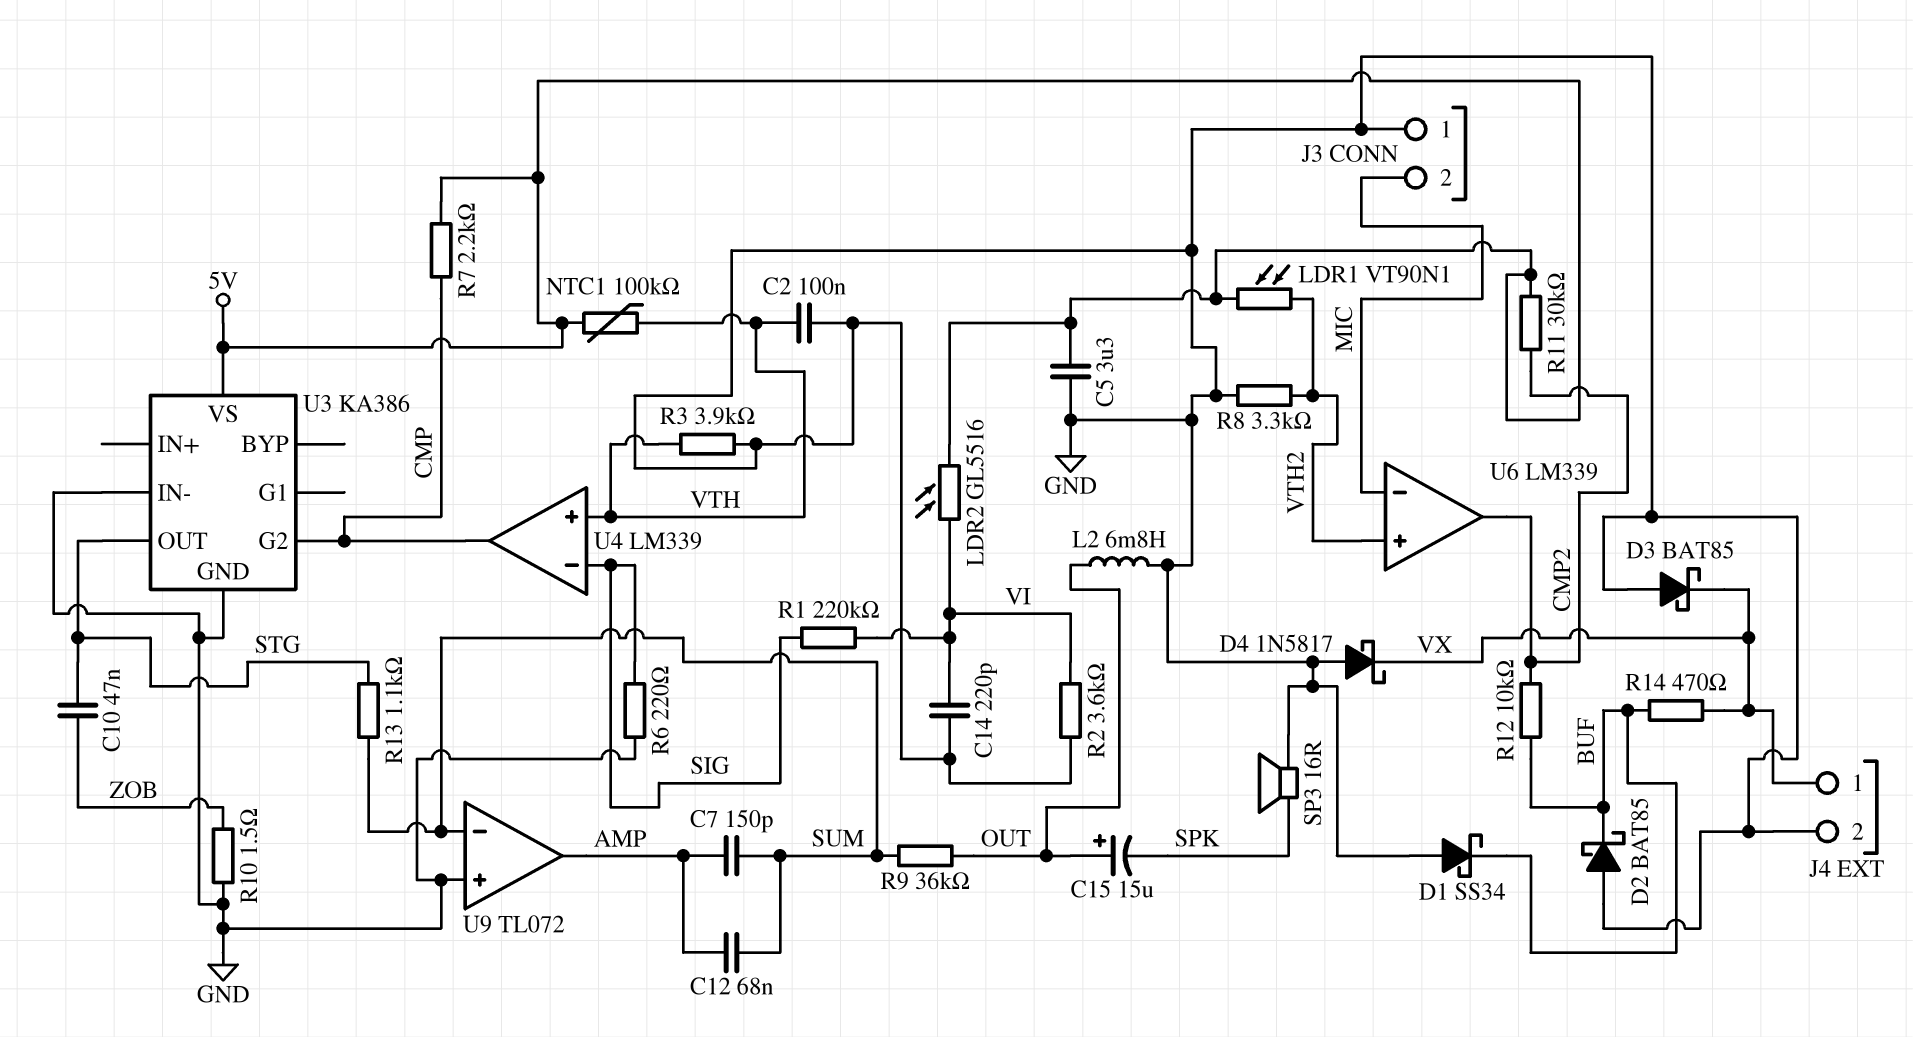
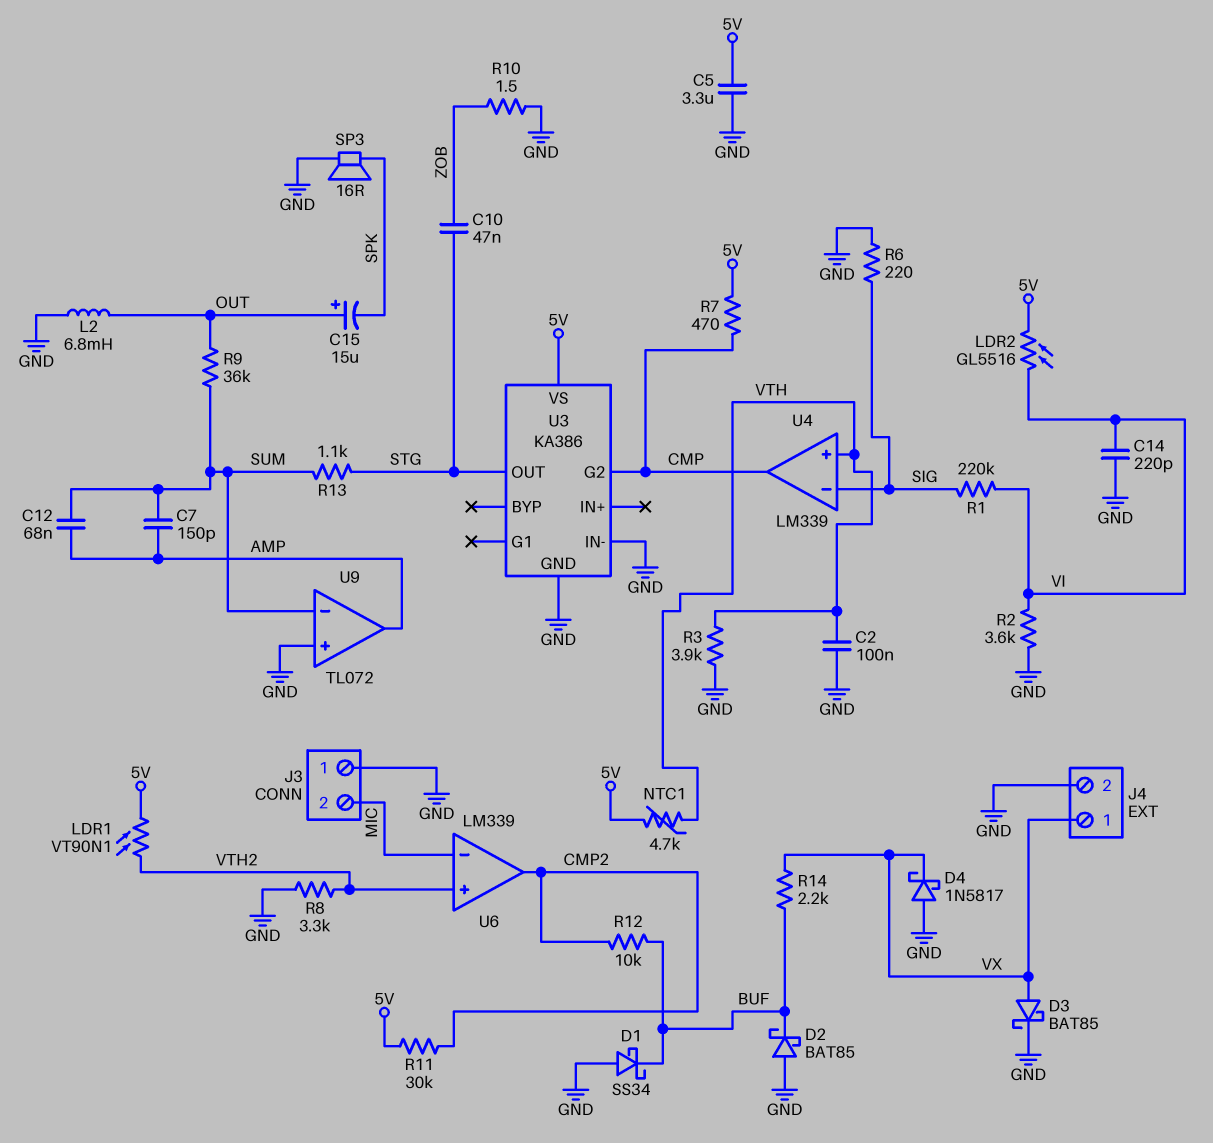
D3: schottky BAT85 (A GND, K VX) -> schottky BAT85 (A VX, K GND)
NTC1: 100k (5V, VTH) -> 4.7k (5V, VTH)
R7: 2.2k (5V, CMP) -> 470 (5V, CMP)
R14: 470 (BUF, VX) -> 2.2k (BUF, VX)

